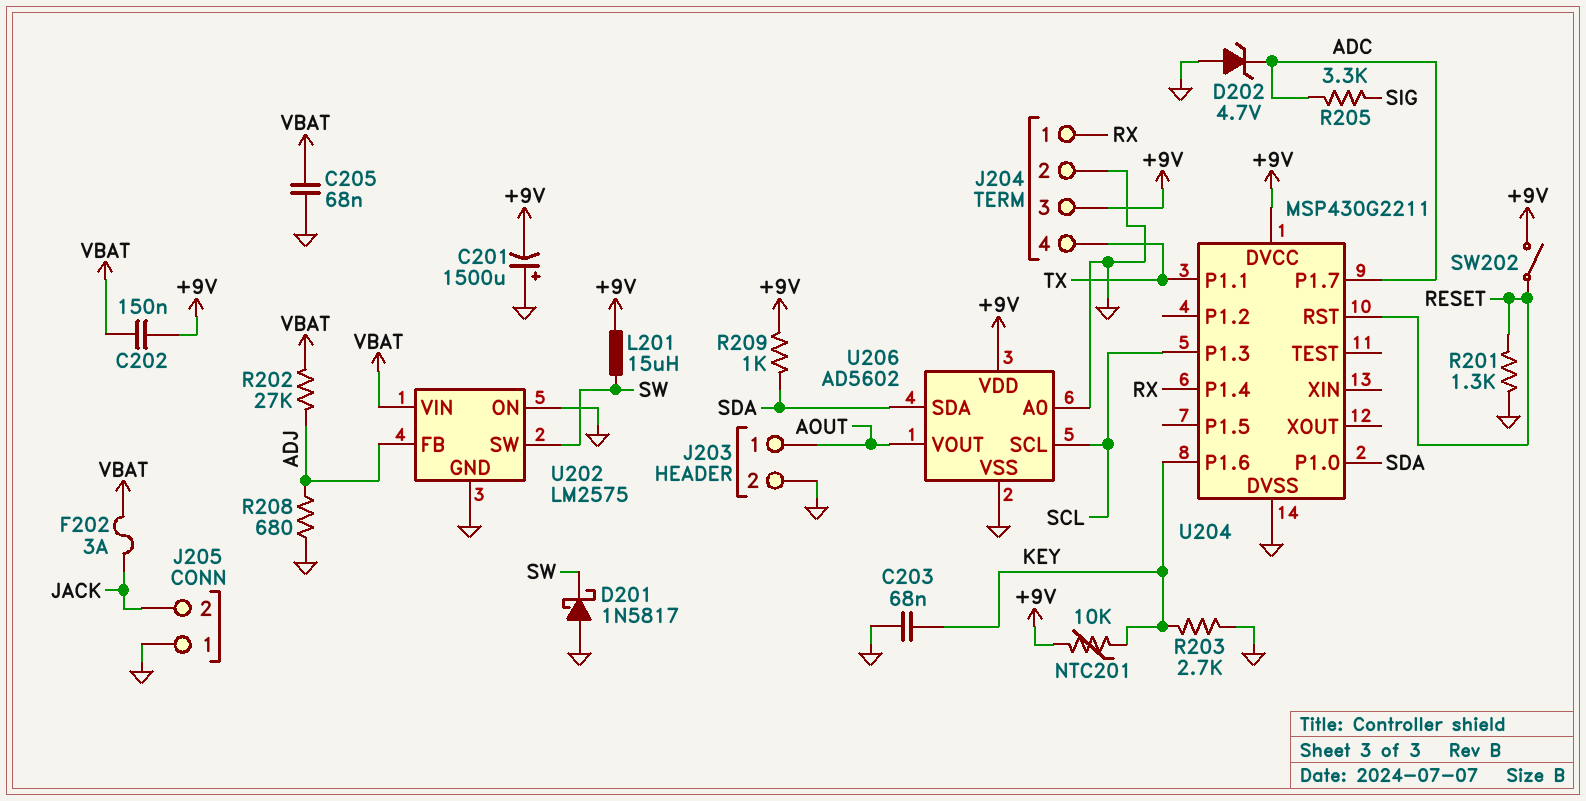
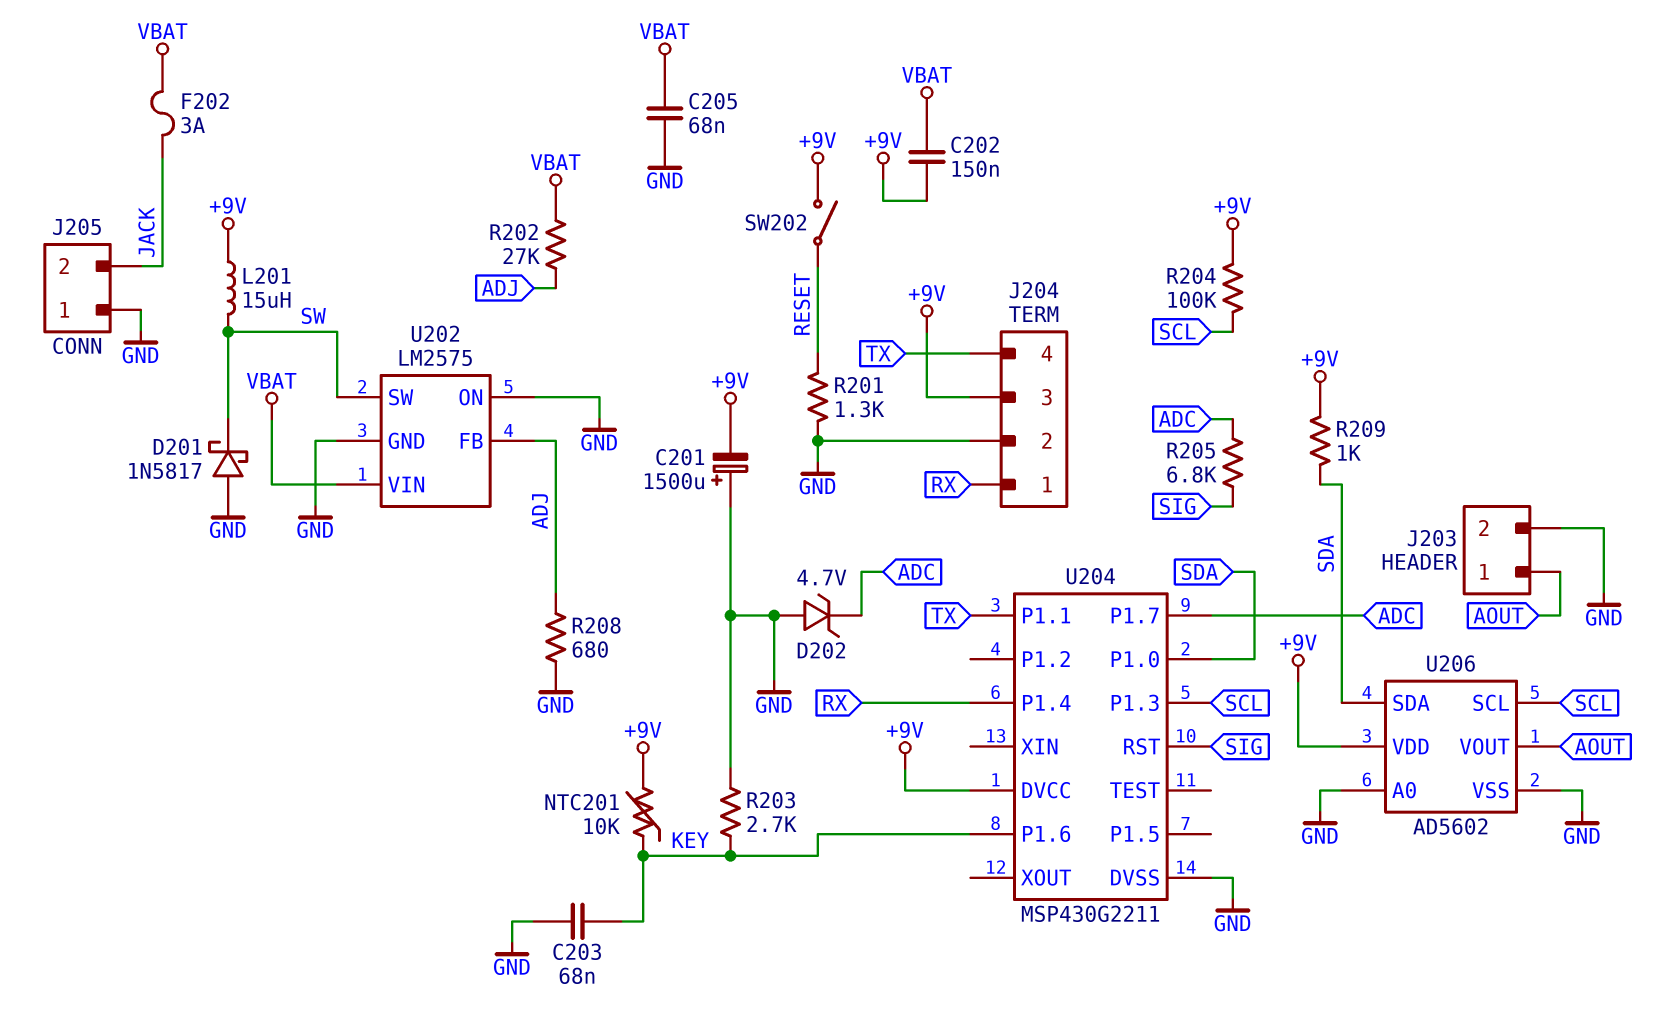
R204: none -> 100k (+9V, SCL)
R205: 3.3k (ADC, SIG) -> 6.8k (ADC, SIG)
U204 pin RST: RESET -> SIG

